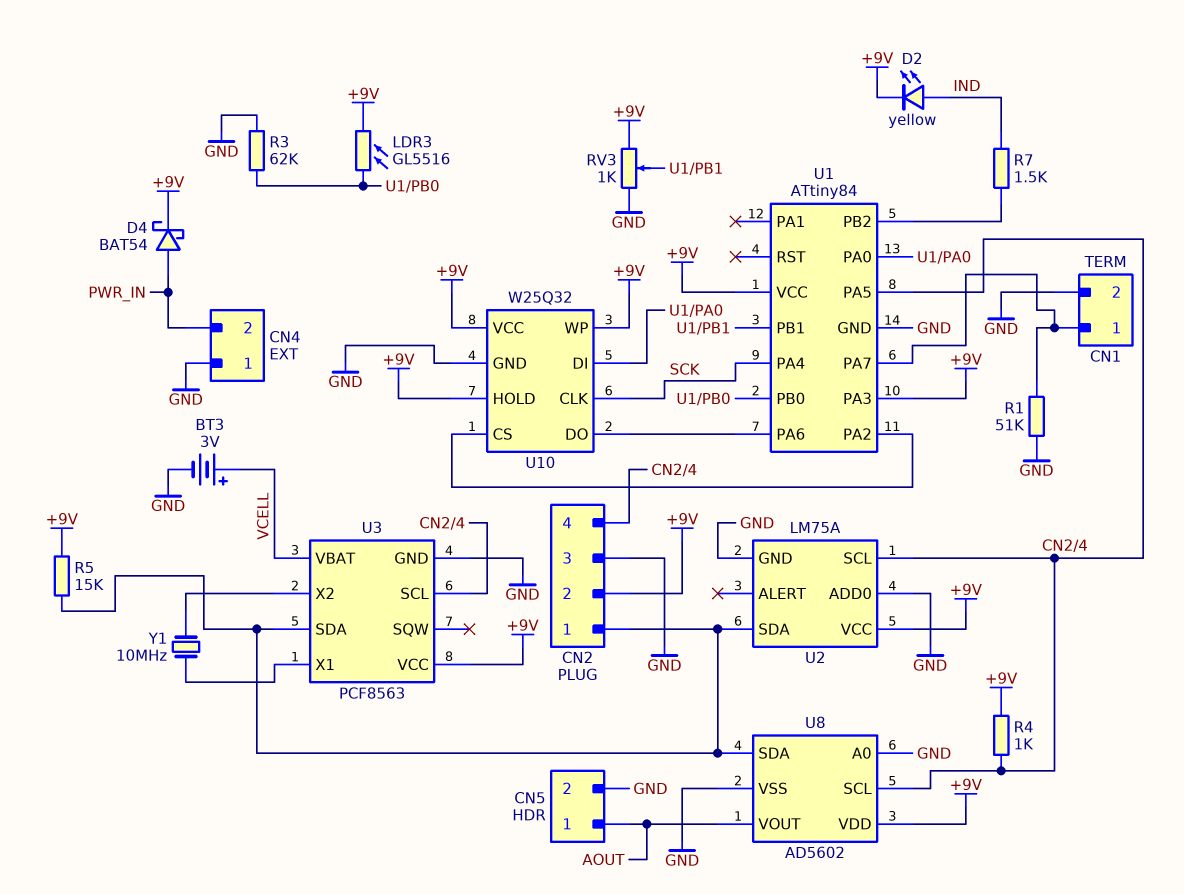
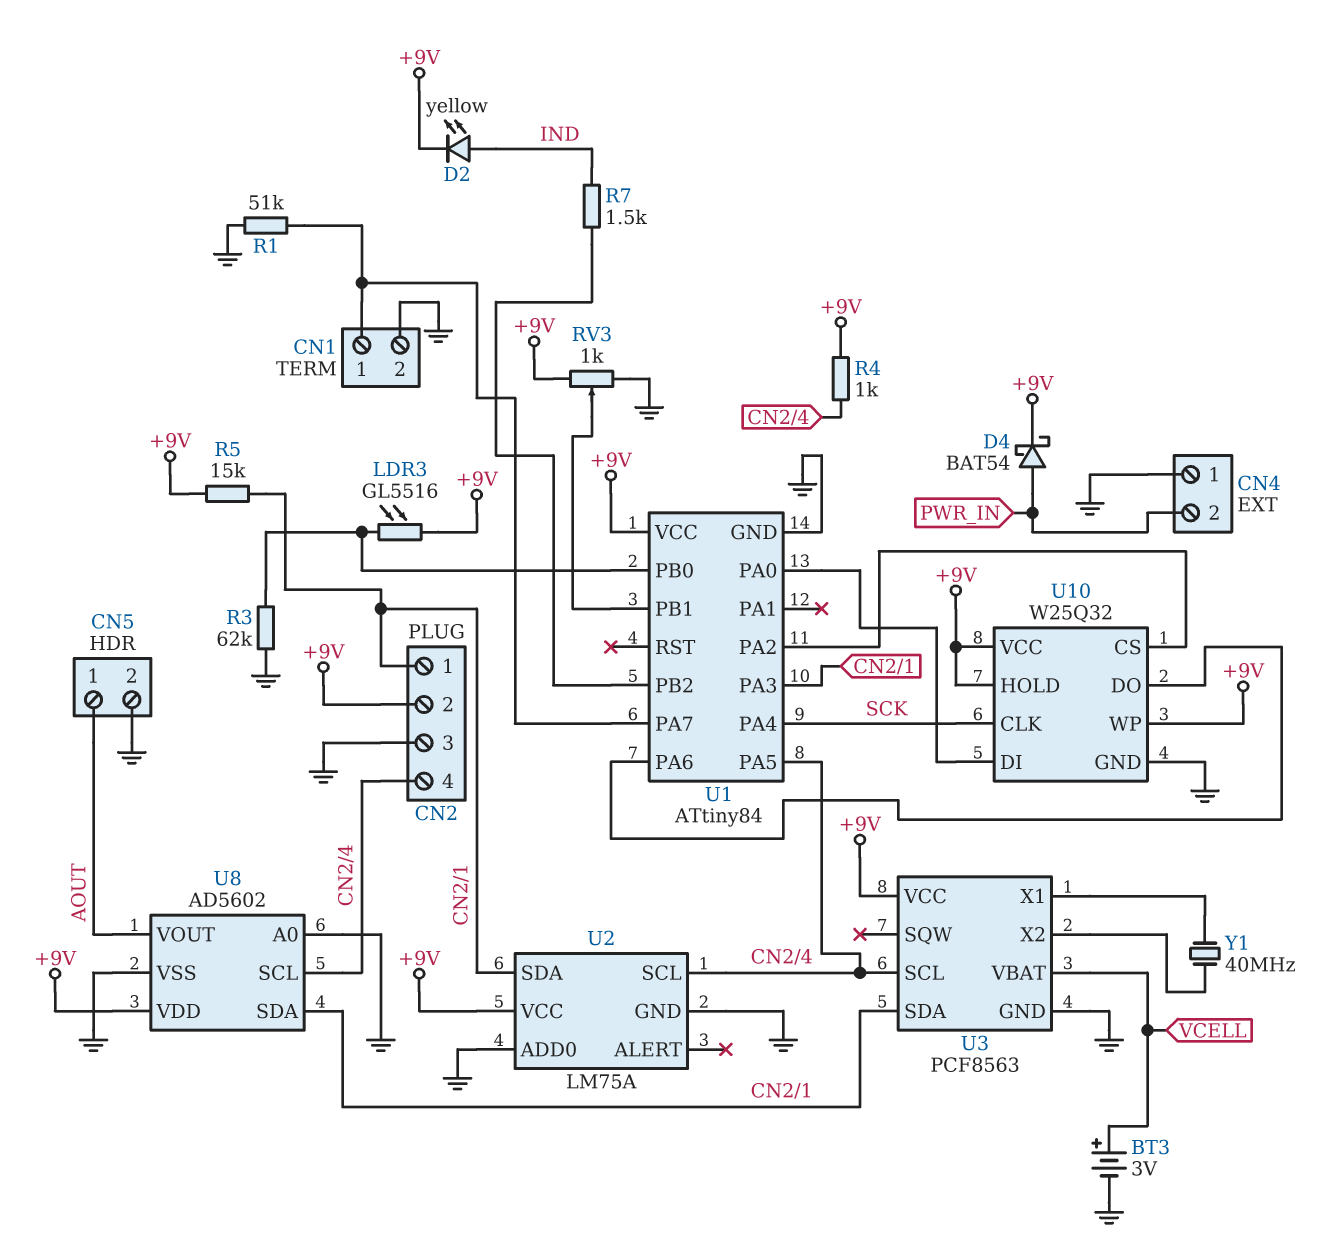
U1 pin PA3: +9V -> CN2/1
Y1: 10MHz (U3/X1, U3/X2) -> 40MHz (U3/X1, U3/X2)

